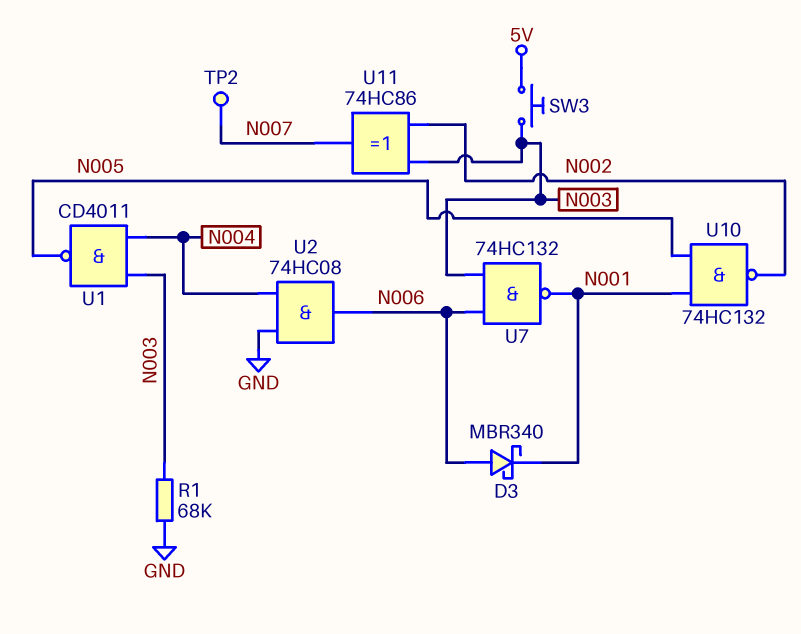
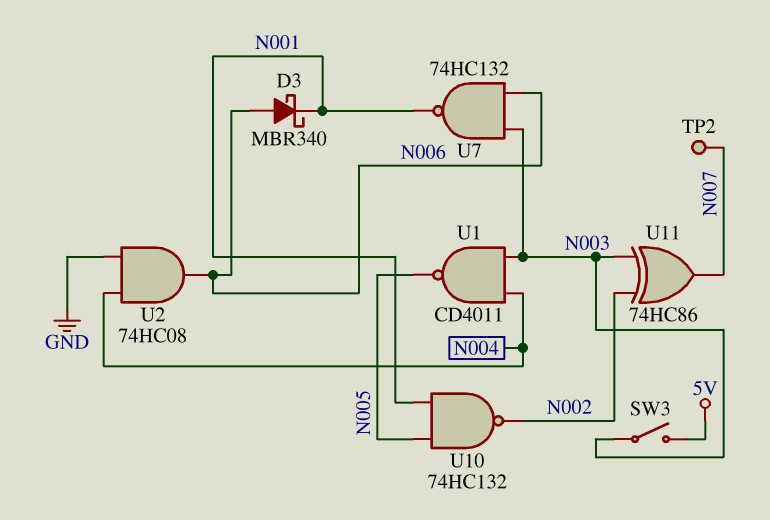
R1: 68k (GND, N003) -> none
SW3: button (5V, N003) -> switch (5V, N003)

